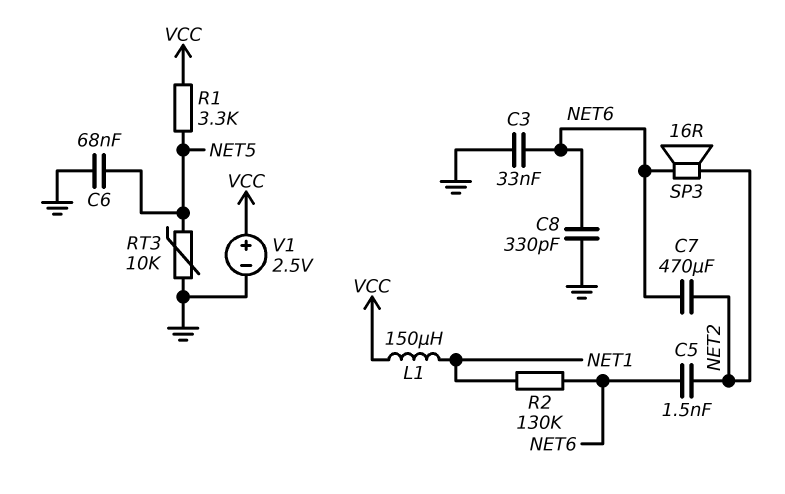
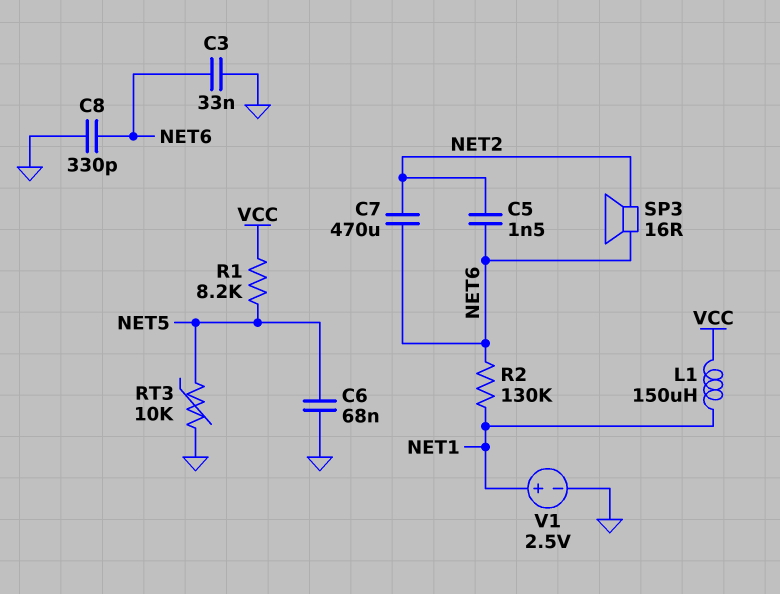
R1: 3.3k (NET5, VCC) -> 8.2k (NET5, VCC)
V1: 2.5V (plus VCC, minus GND) -> 2.5V (plus NET1, minus GND)

